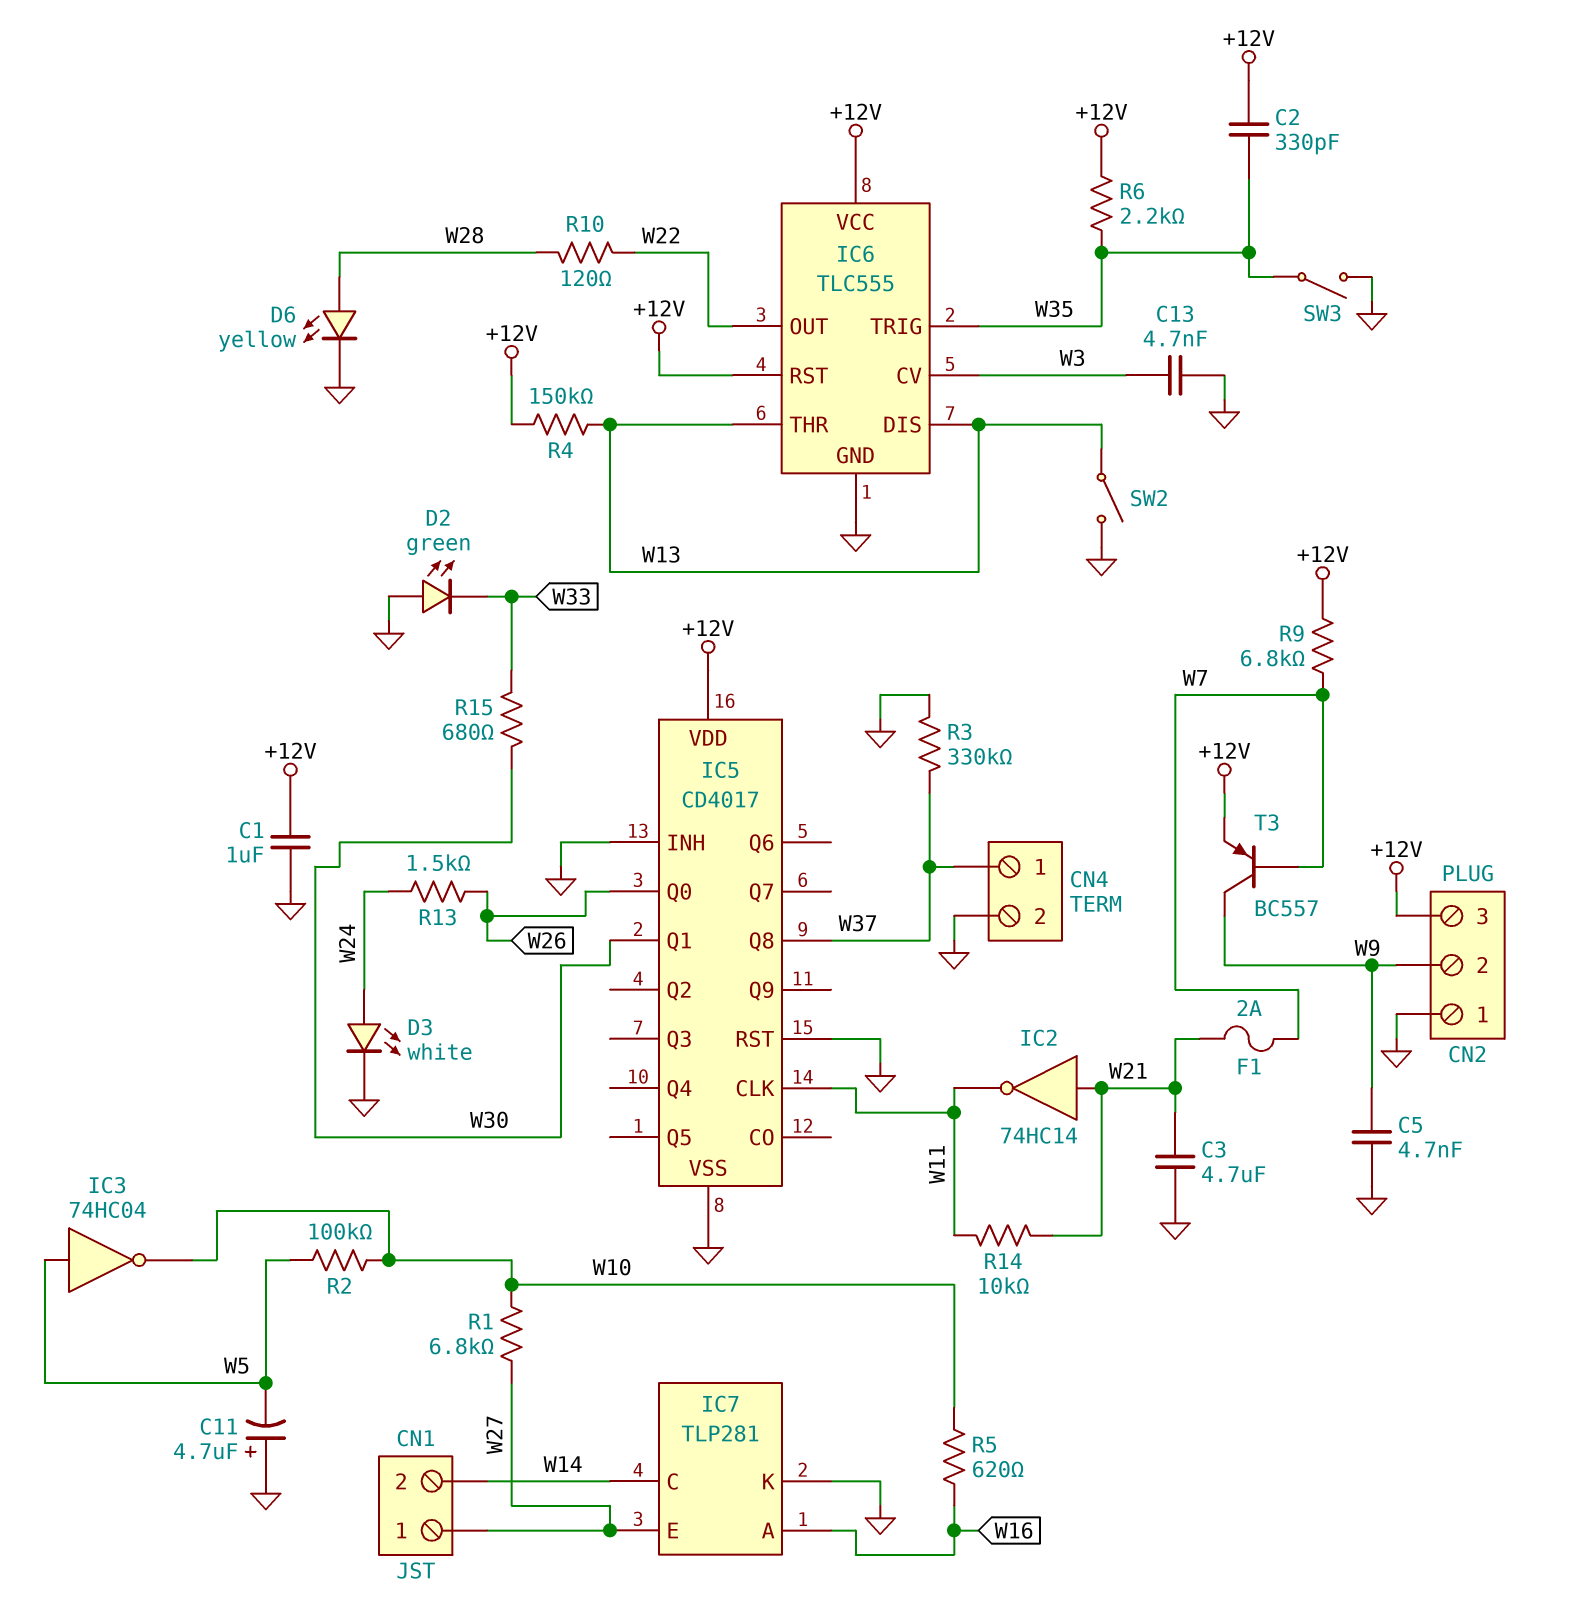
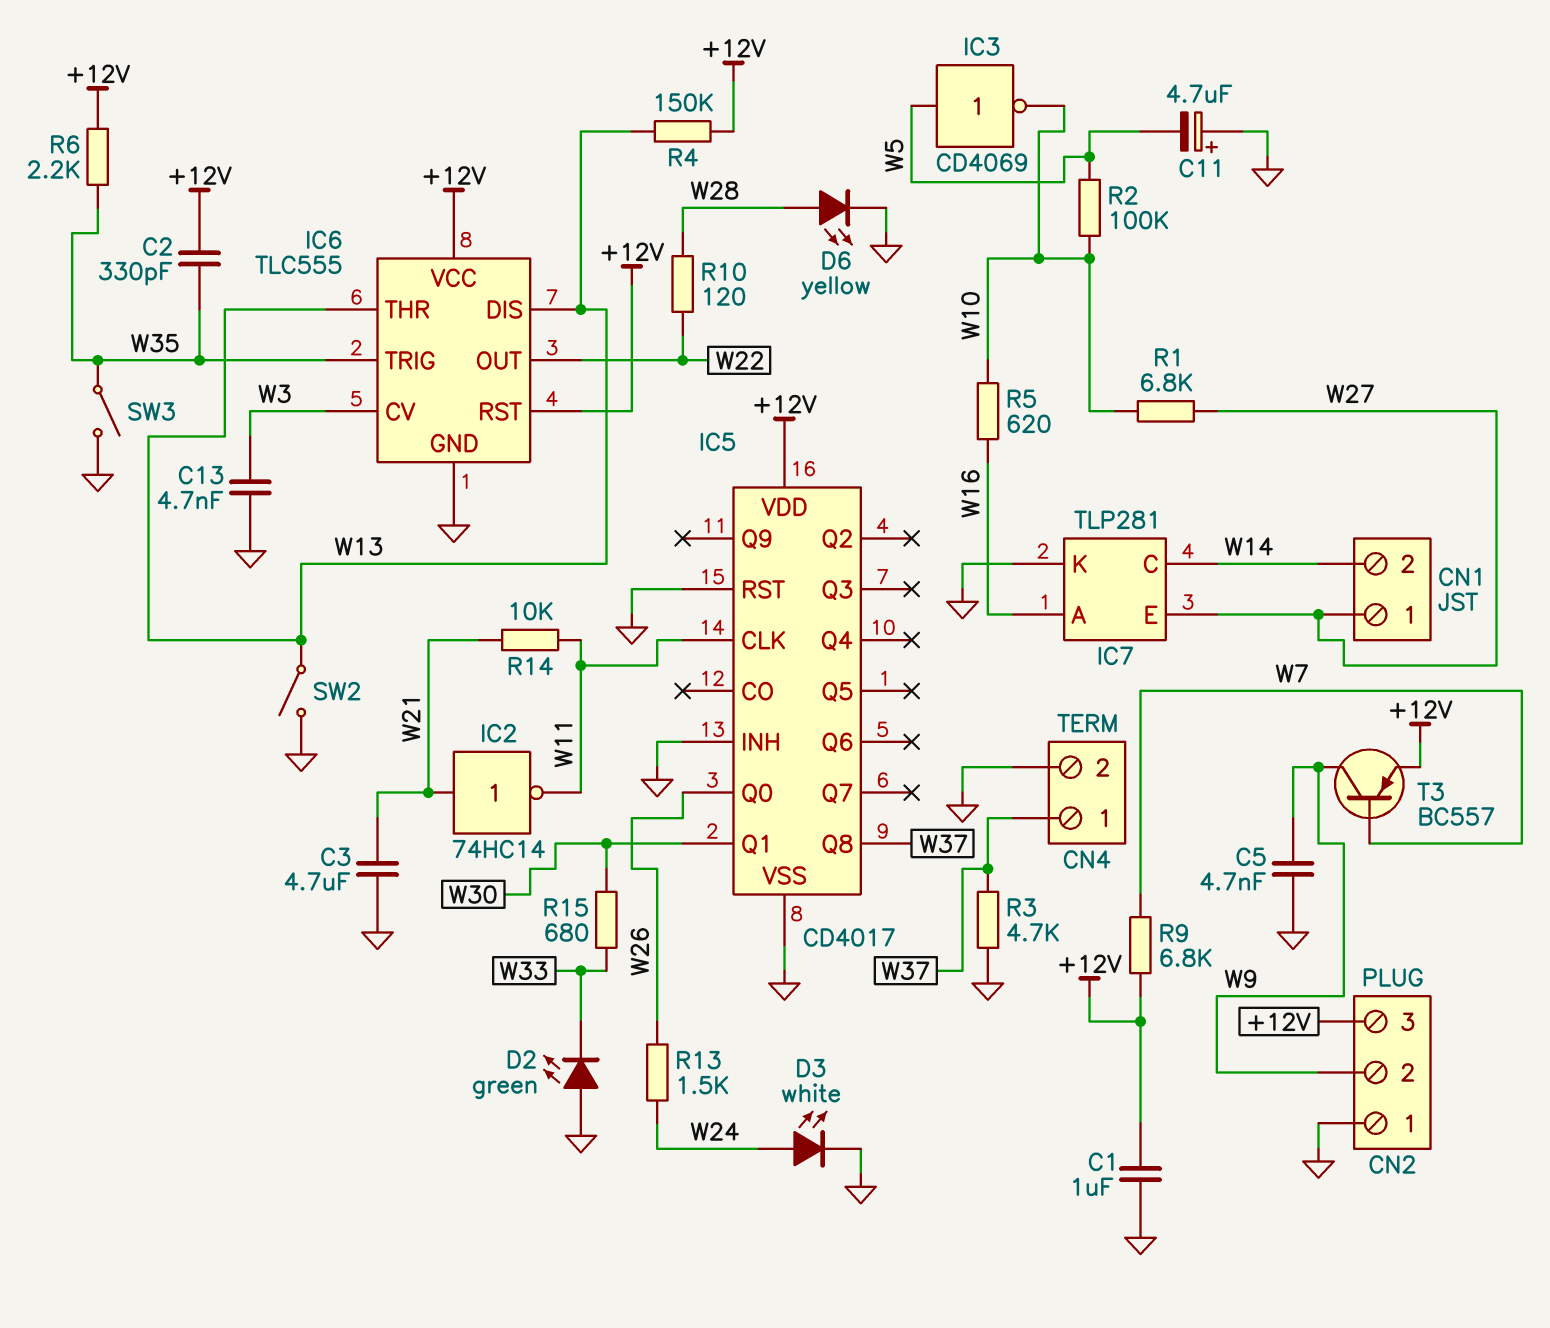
F1: 2A (W7, W21) -> none
IC3: NOT 74HC04 (in W5, out W10) -> NOT CD4069 (in W5, out W10)
R3: 330k (GND, W37) -> 4.7k (GND, W37)

